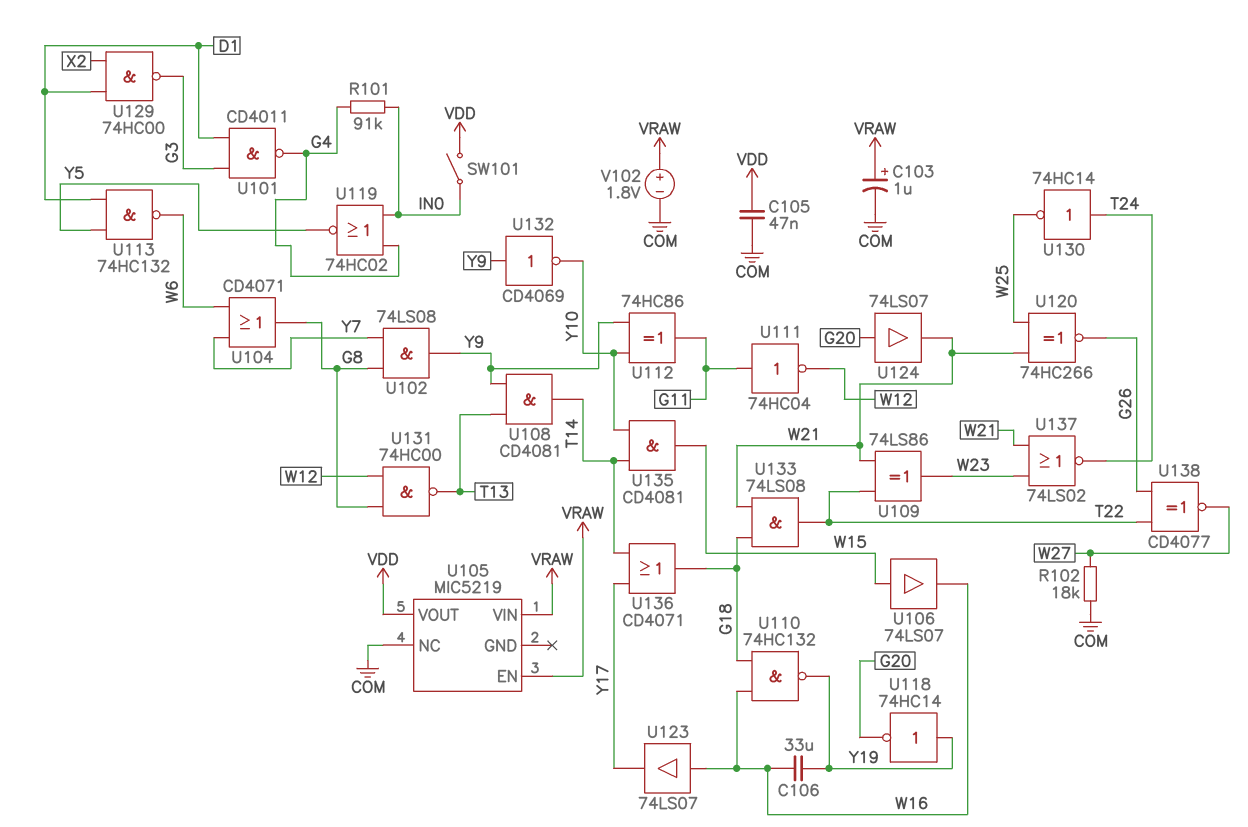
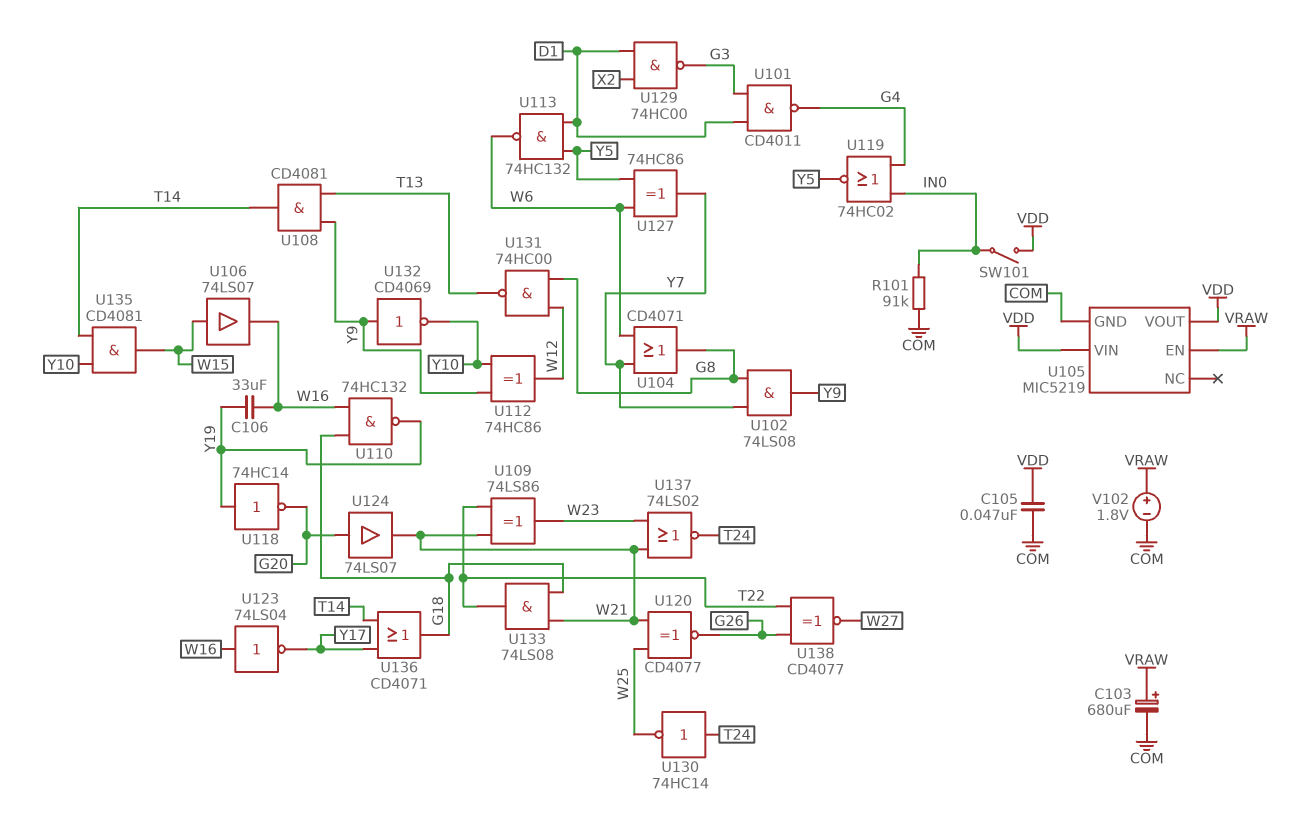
C103: 1uF (plus VRAW, minus COM) -> 680uF (plus VRAW, minus COM)
R101: 91k (G4, IN0) -> 91k (COM, IN0)
R102: 18k (COM, W27) -> none
U105 pin GND: none -> COM
U105 pin NC: COM -> none
U105 pin VIN: VRAW -> VDD
U111: NOT 74HC04 (in G11, out W12) -> none
U112: XOR 74HC86 (in Y9, in Y10, out G11) -> XOR 74HC86 (in Y9, in Y10, out W12)
U120: XNOR 74HC266 (in W21, in W25, out G26) -> XNOR CD4077 (in W21, in W25, out G26)
U123: buffer 74LS07 (in W16, out Y17) -> NOT 74LS04 (in W16, out Y17)
U127: none -> XOR 74HC86 (in W6, in Y5, out Y7)

